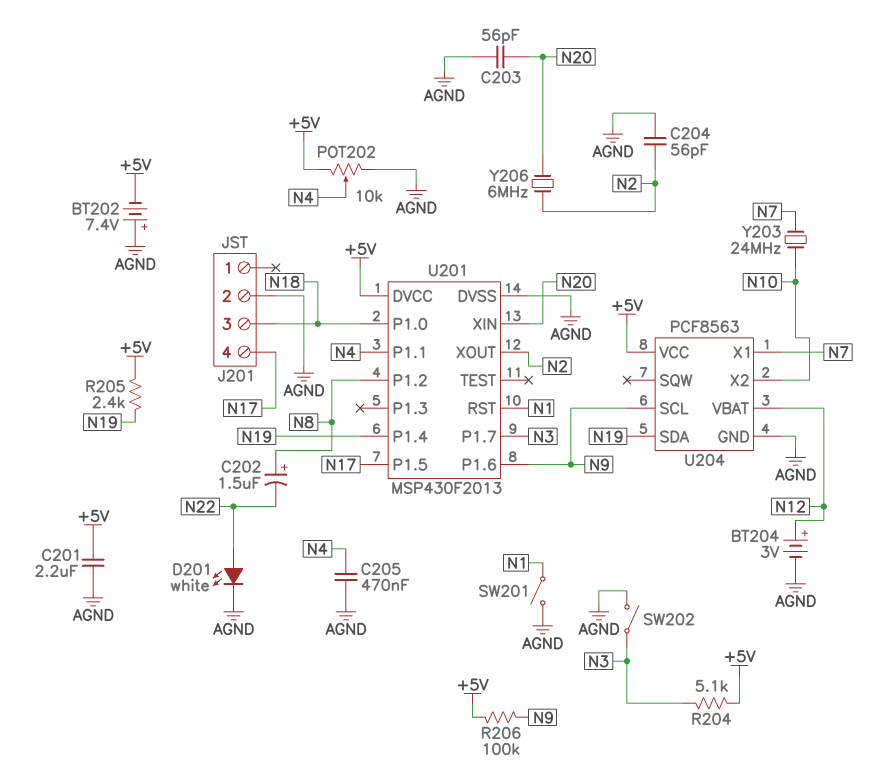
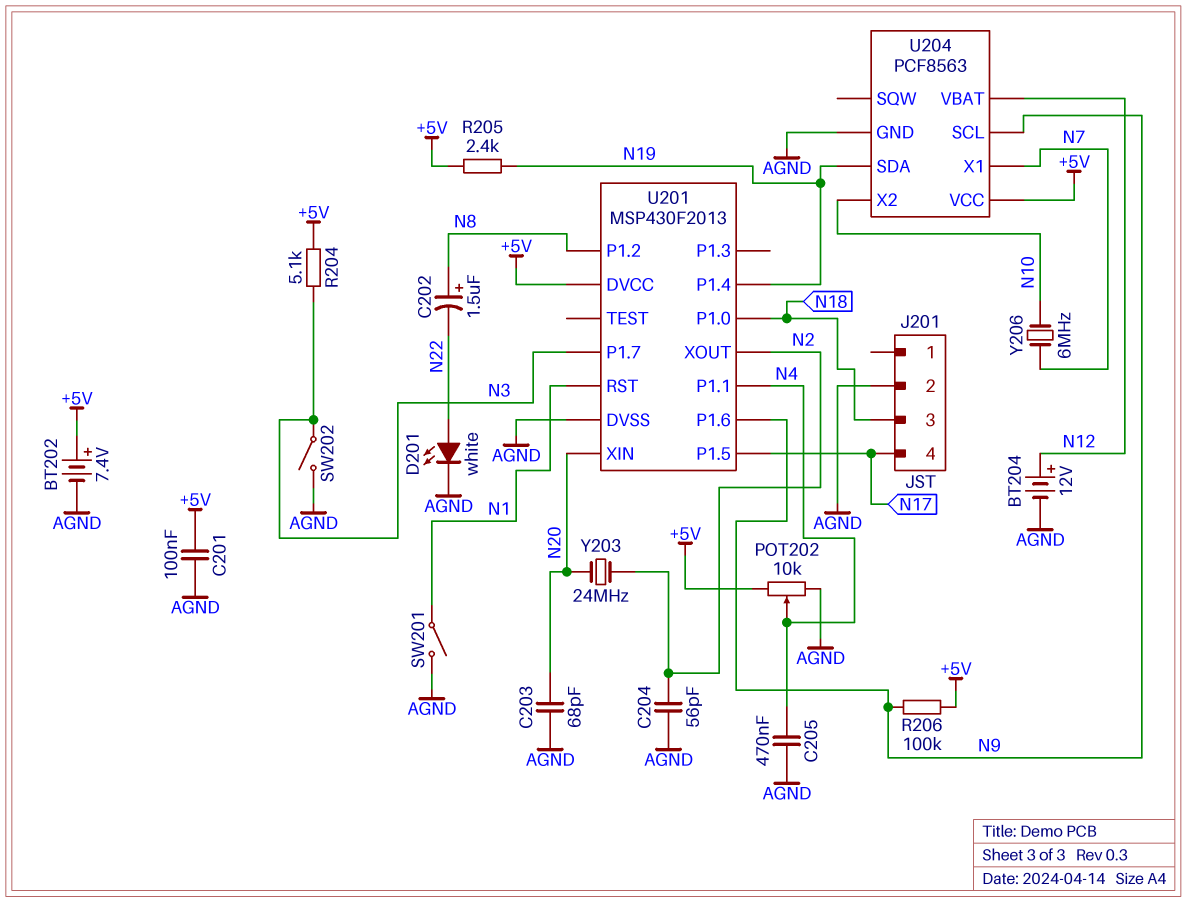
BT202: 7.4V (plus AGND, minus +5V) -> 7.4V (plus +5V, minus AGND)
BT204: 3V (plus N12, minus AGND) -> 12V (plus N12, minus AGND)
C201: 2.2uF (+5V, AGND) -> 100nF (+5V, AGND)
C203: 56pF (AGND, N20) -> 68pF (AGND, N20)
Y203: 24MHz (N7, N10) -> 24MHz (N2, N20)
Y206: 6MHz (N2, N20) -> 6MHz (N7, N10)

